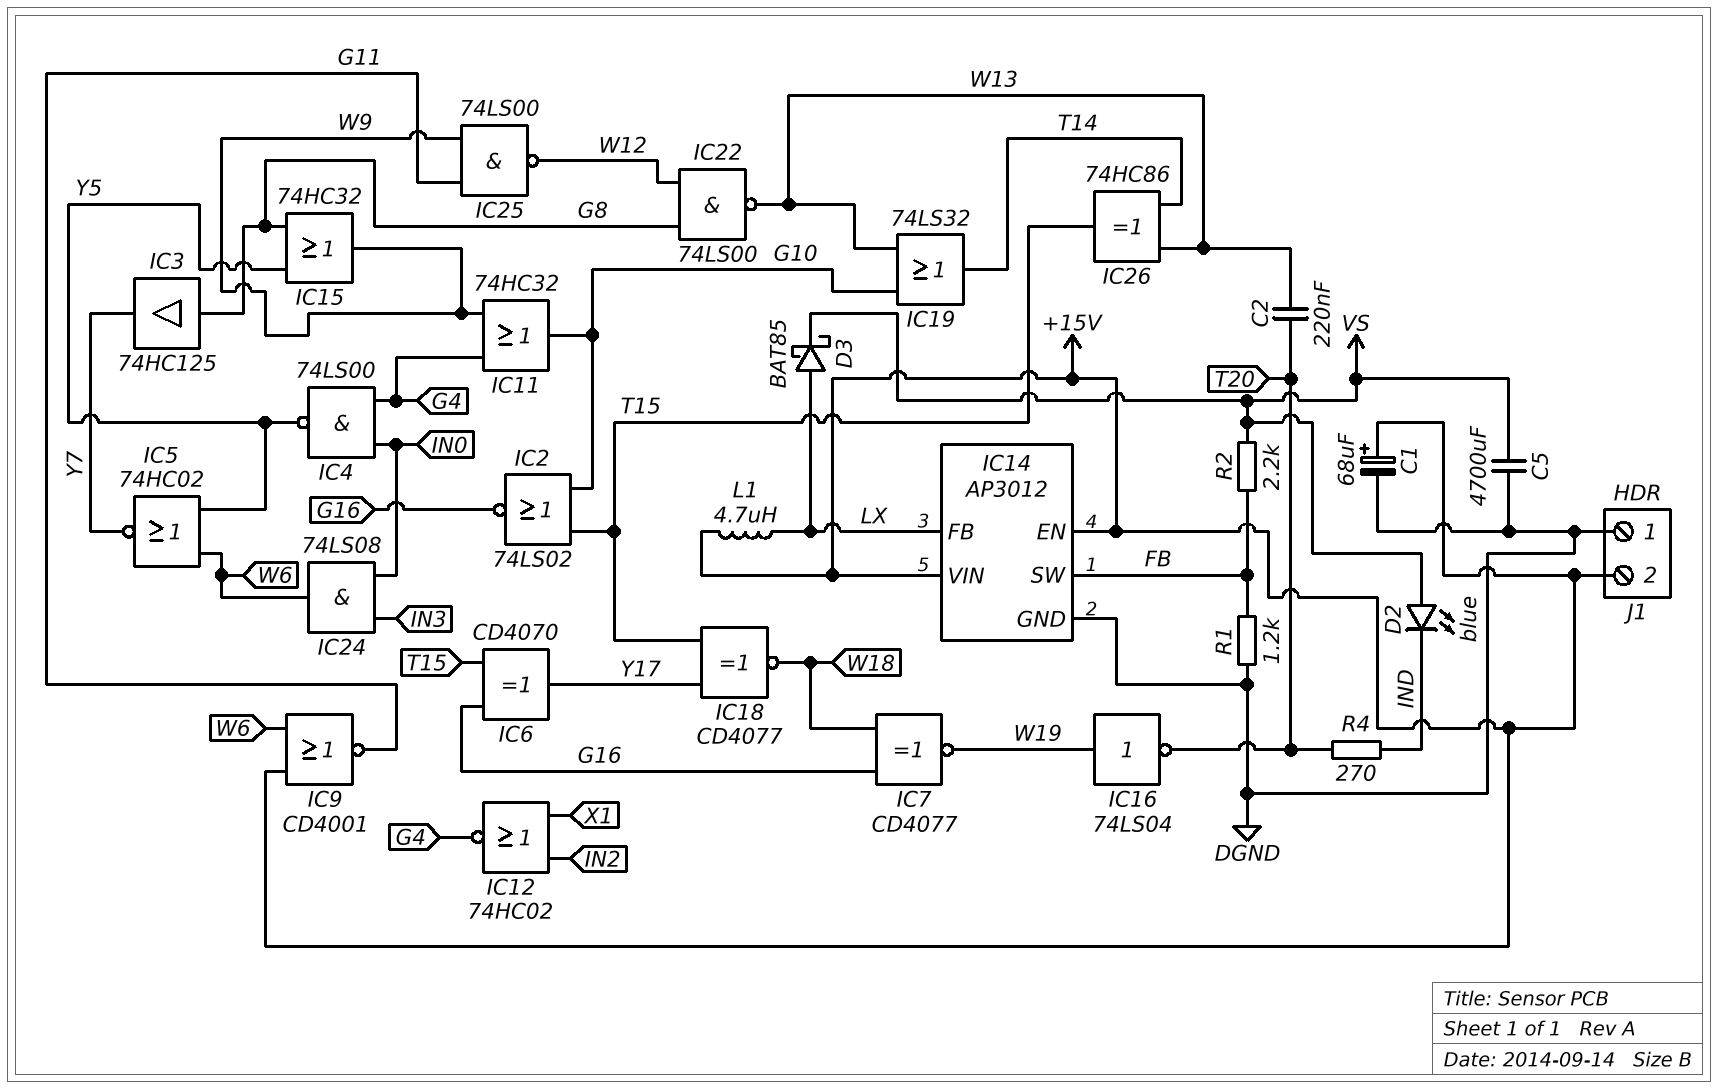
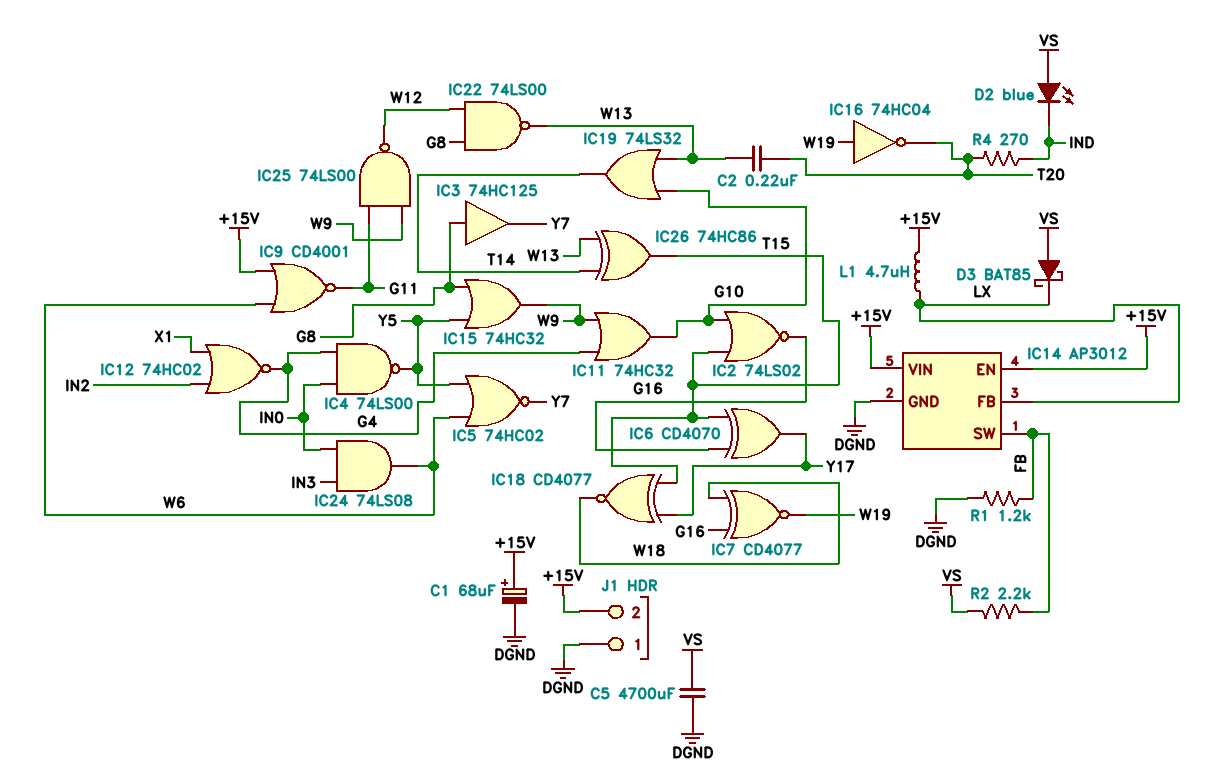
D3: schottky BAT85 (A LX, K VS) -> schottky BAT85 (A VS, K LX)
IC16: NOT 74LS04 (in W19, out T20) -> NOT 74HC04 (in W19, out T20)

